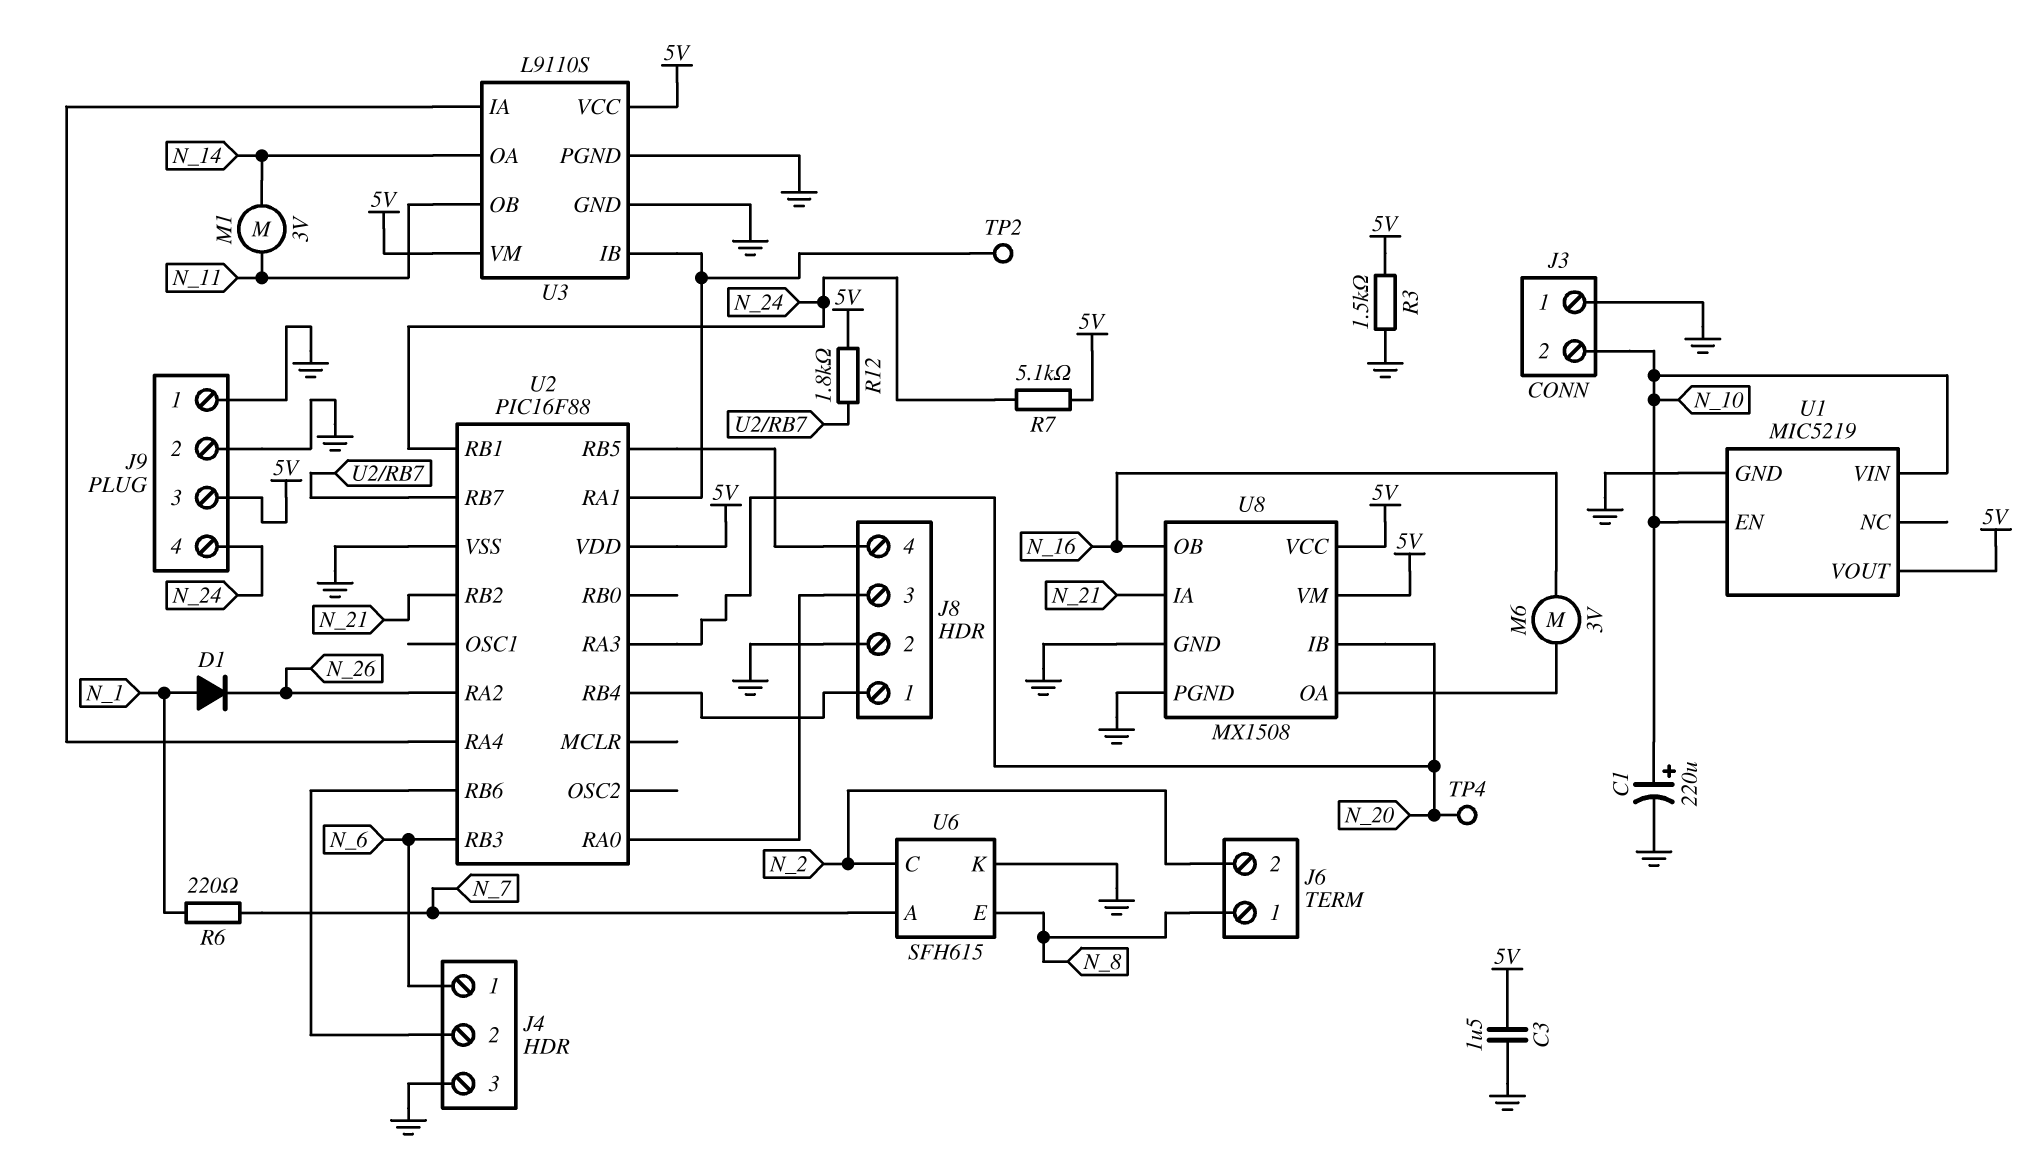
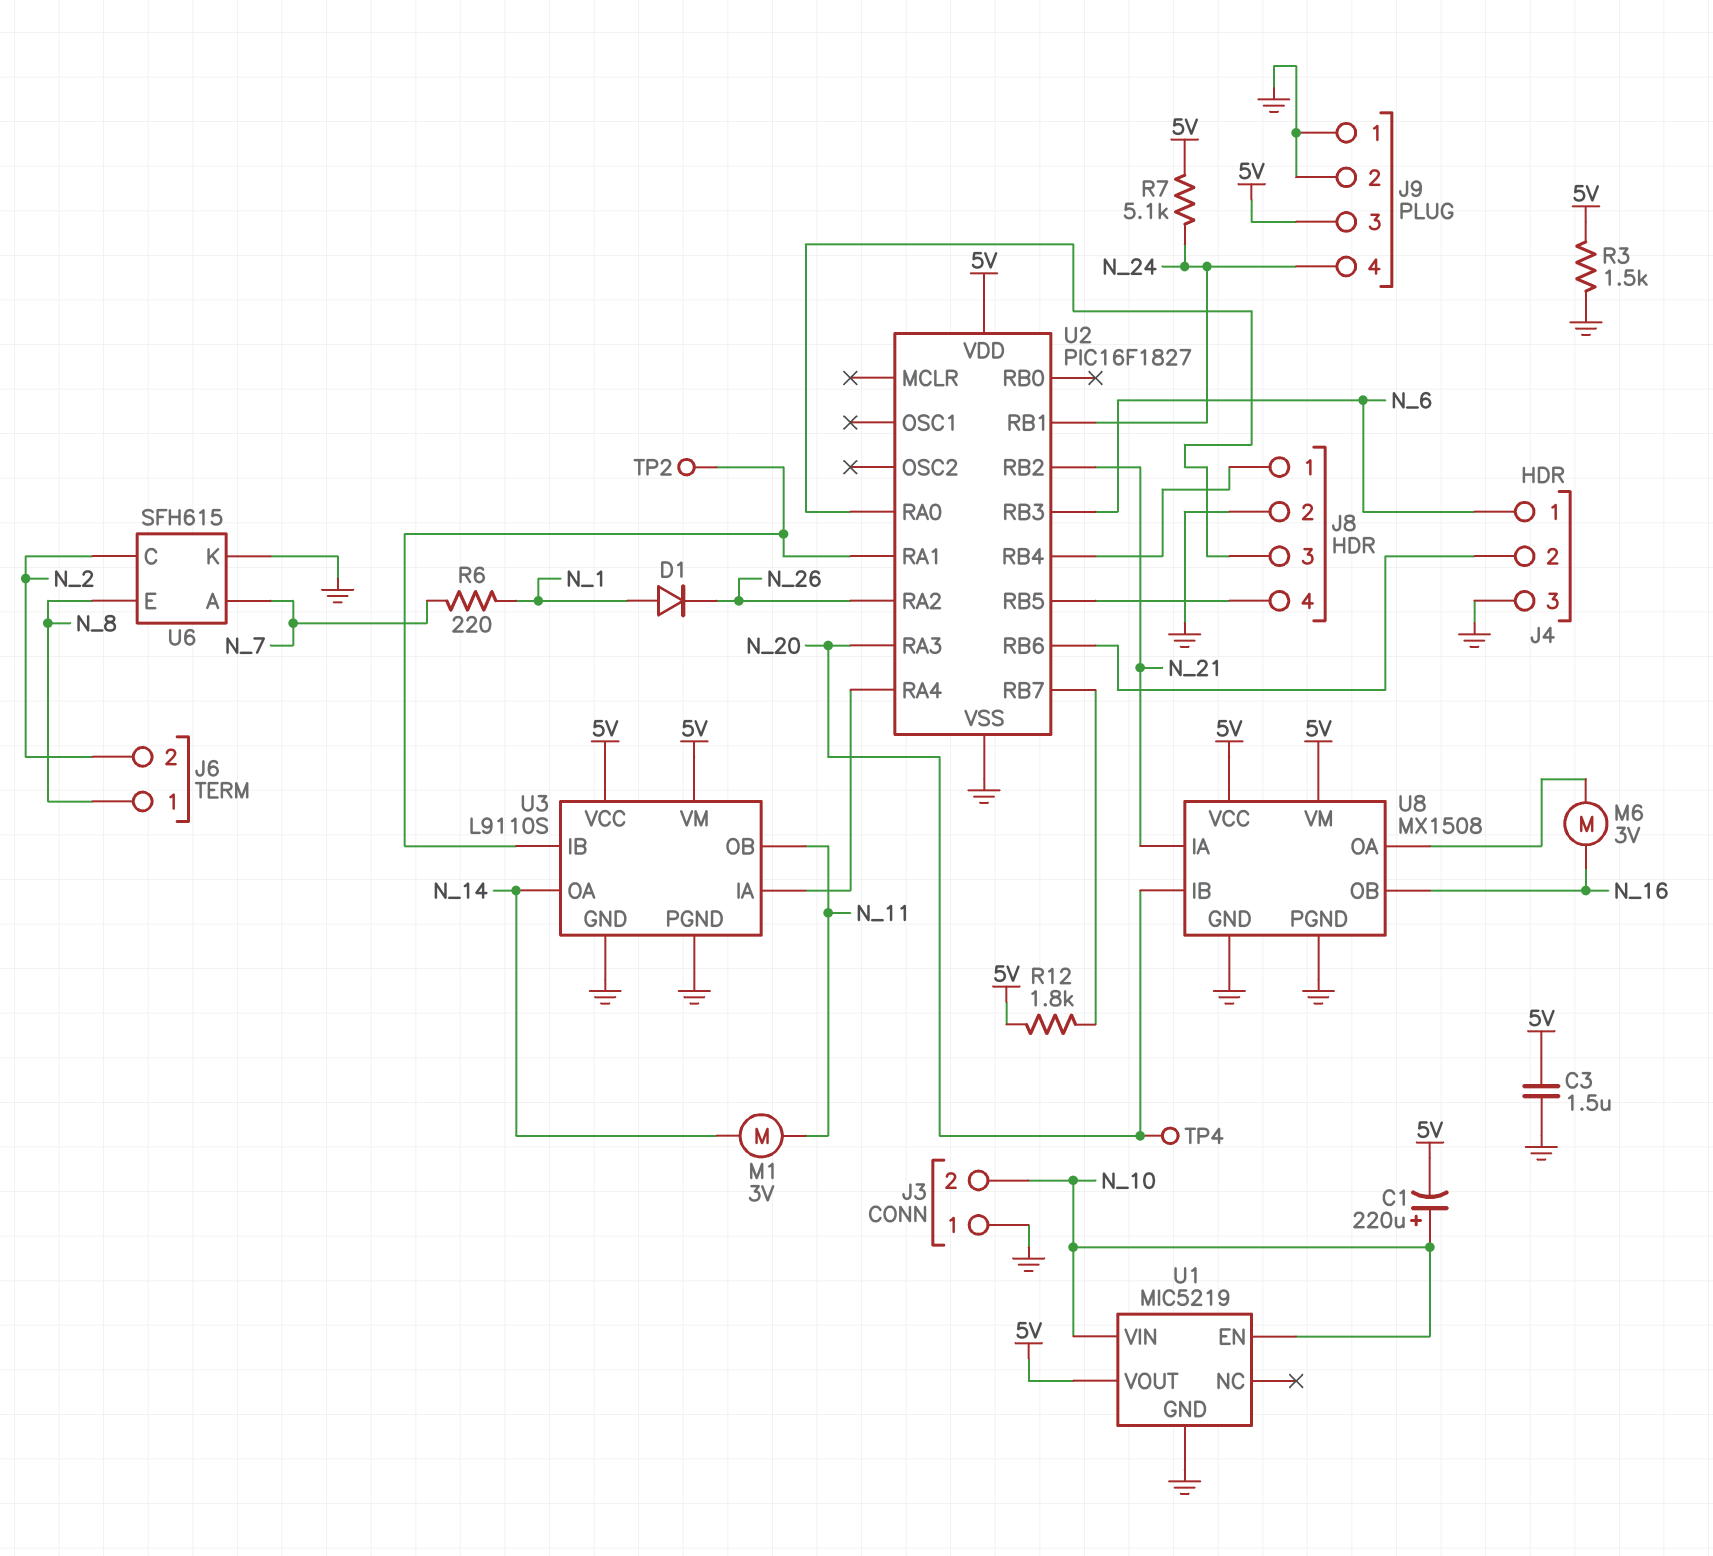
C1: 220uF (plus N_10, minus GND) -> 220uF (plus N_10, minus 5V)
U2: PIC16F88 -> PIC16F1827

